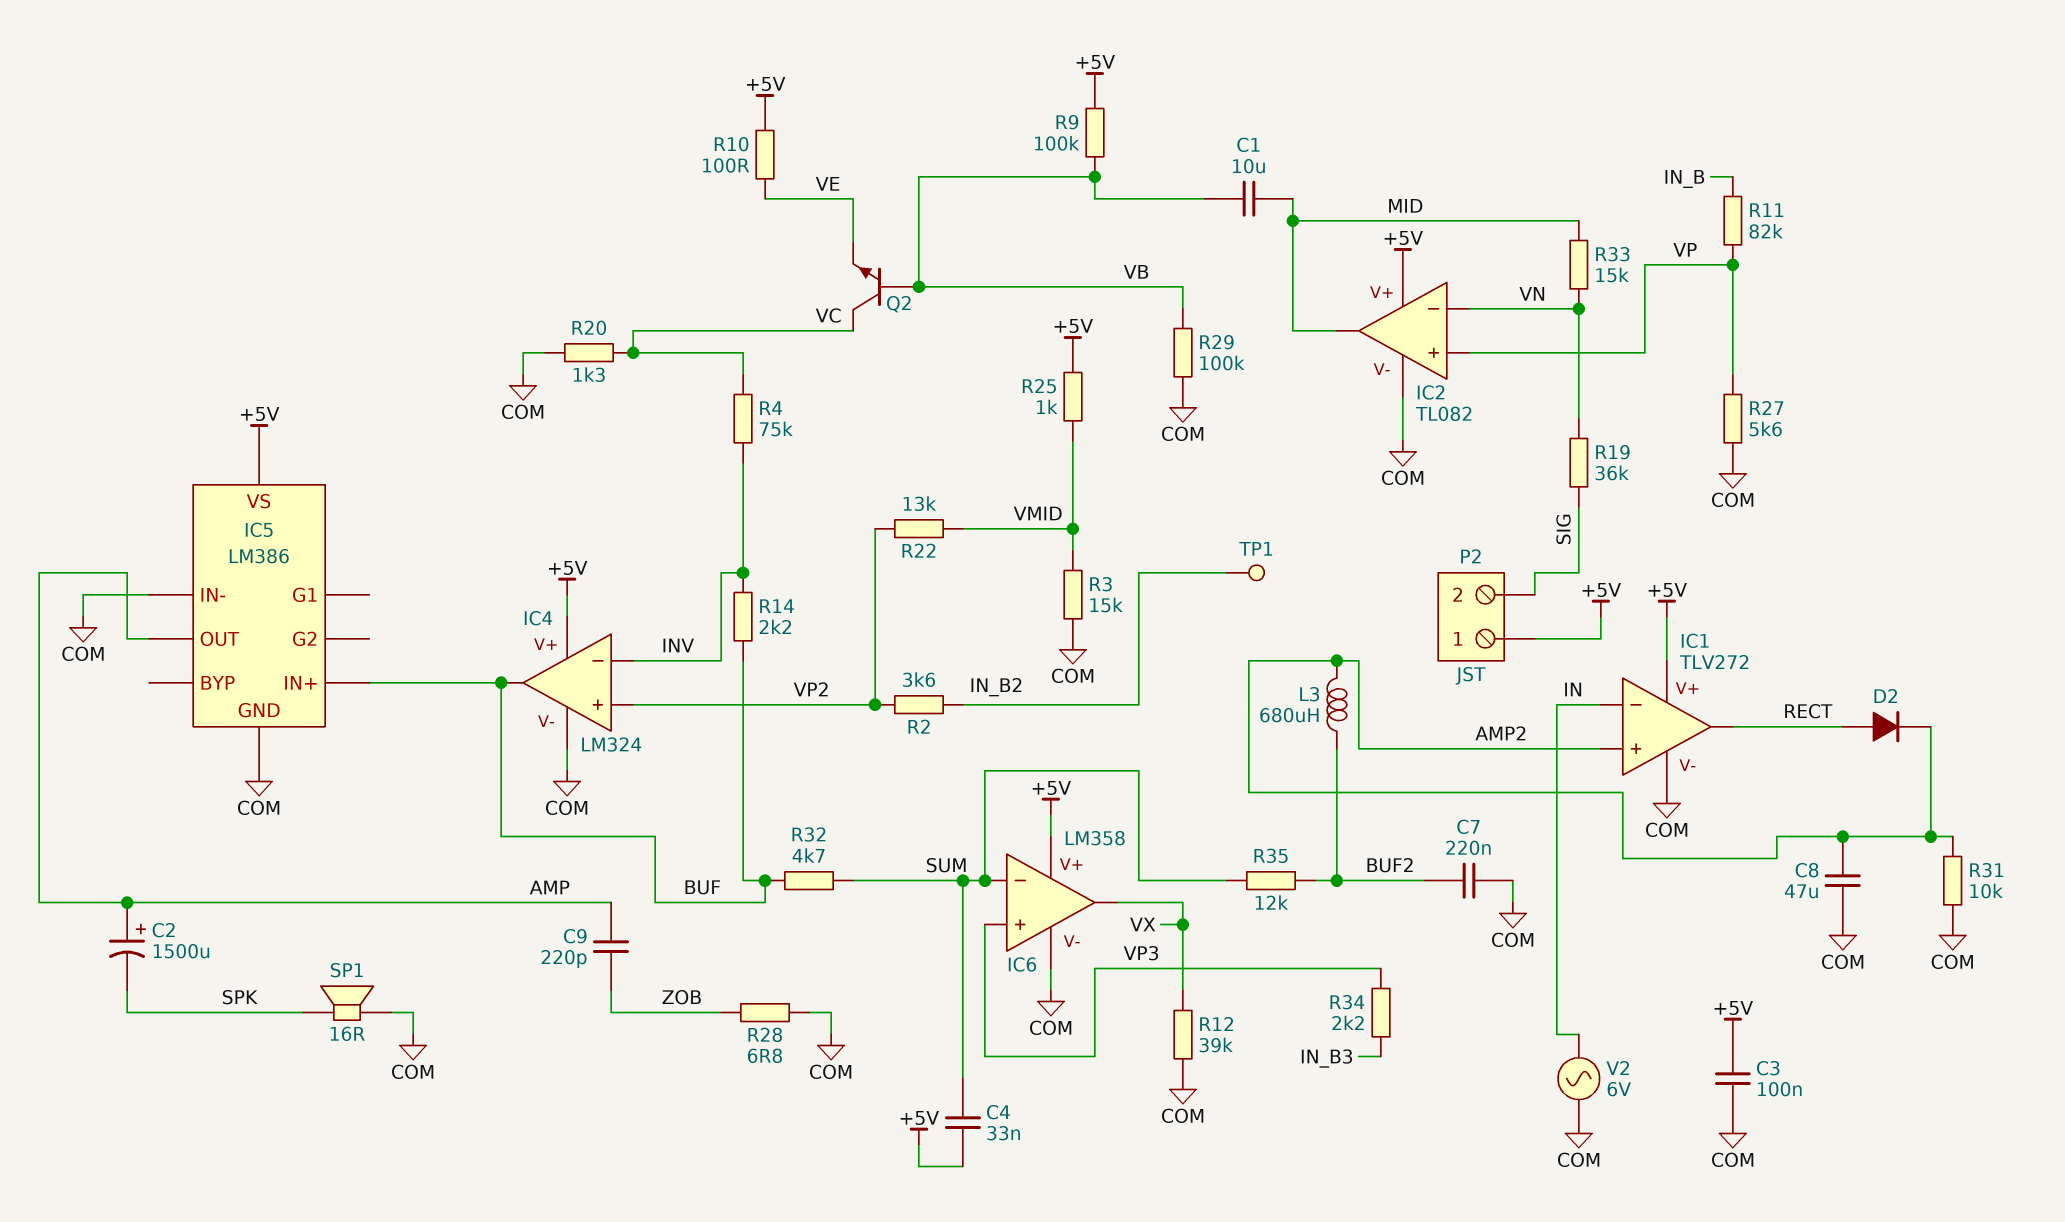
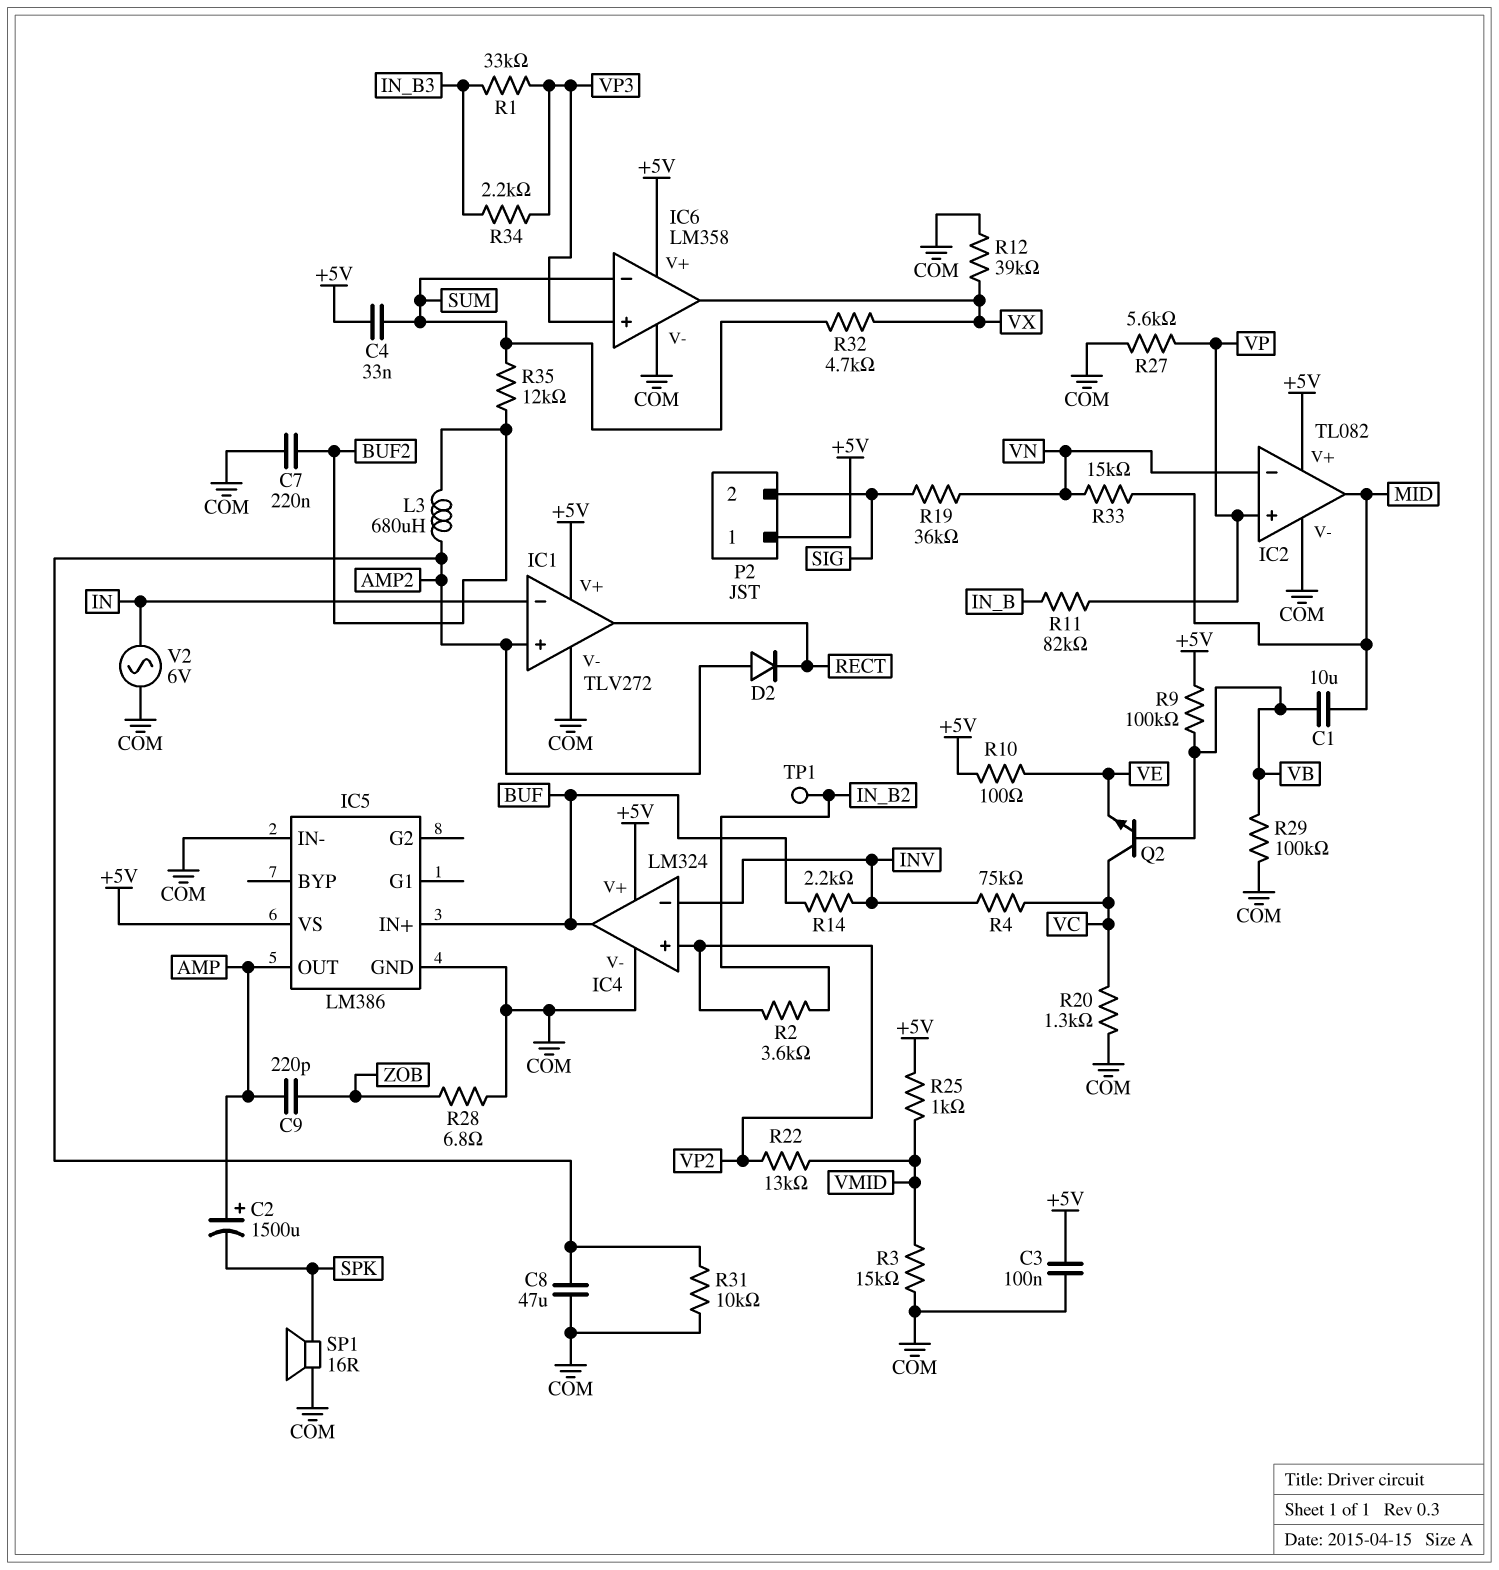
D2: diode (A RECT, K AMP2) -> diode (A AMP2, K RECT)
R1: none -> 33k (IN_B3, VP3)
R32: 4.7k (BUF, SUM) -> 4.7k (SUM, VX)

